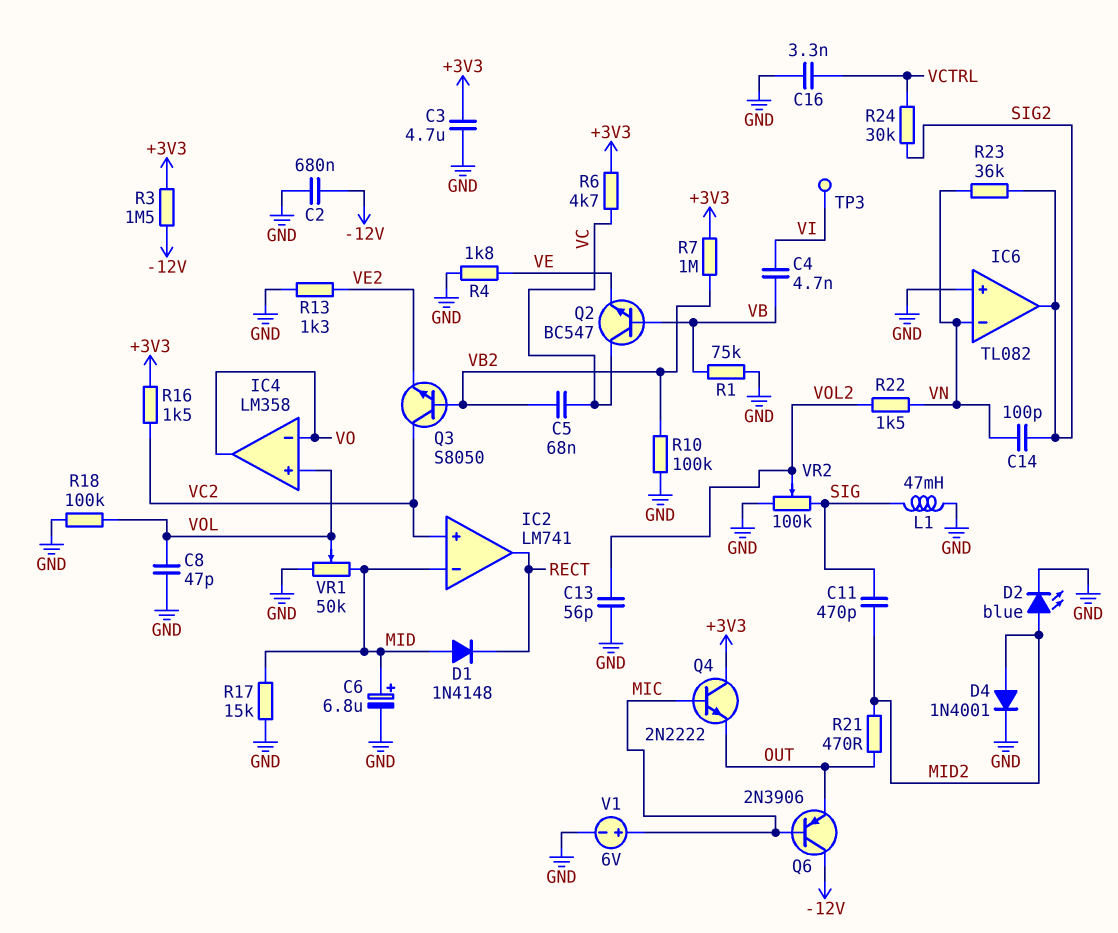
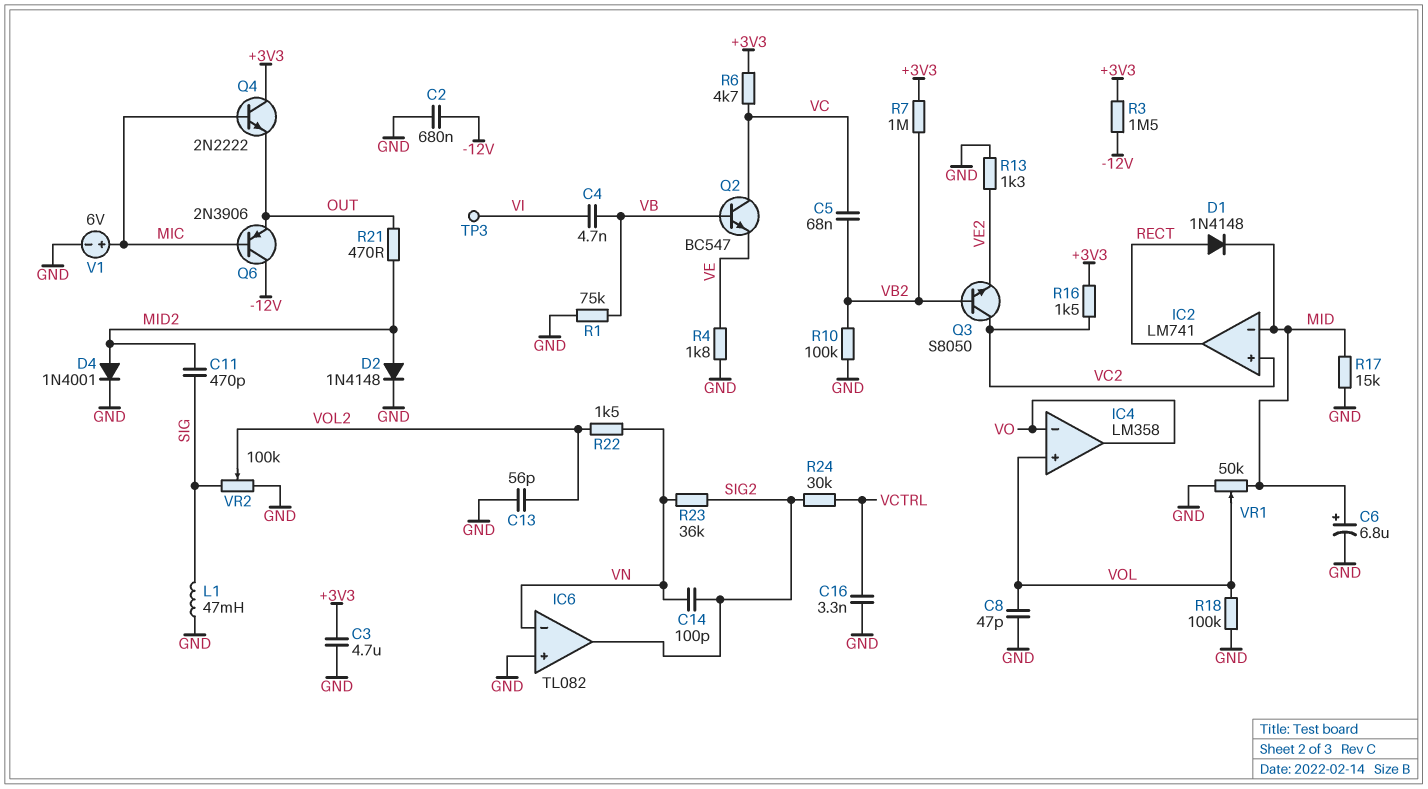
D1: diode 1N4148 (A MID, K RECT) -> diode 1N4148 (A RECT, K MID)
D2: LED blue (A MID2, K GND) -> diode 1N4148 (A MID2, K GND)

